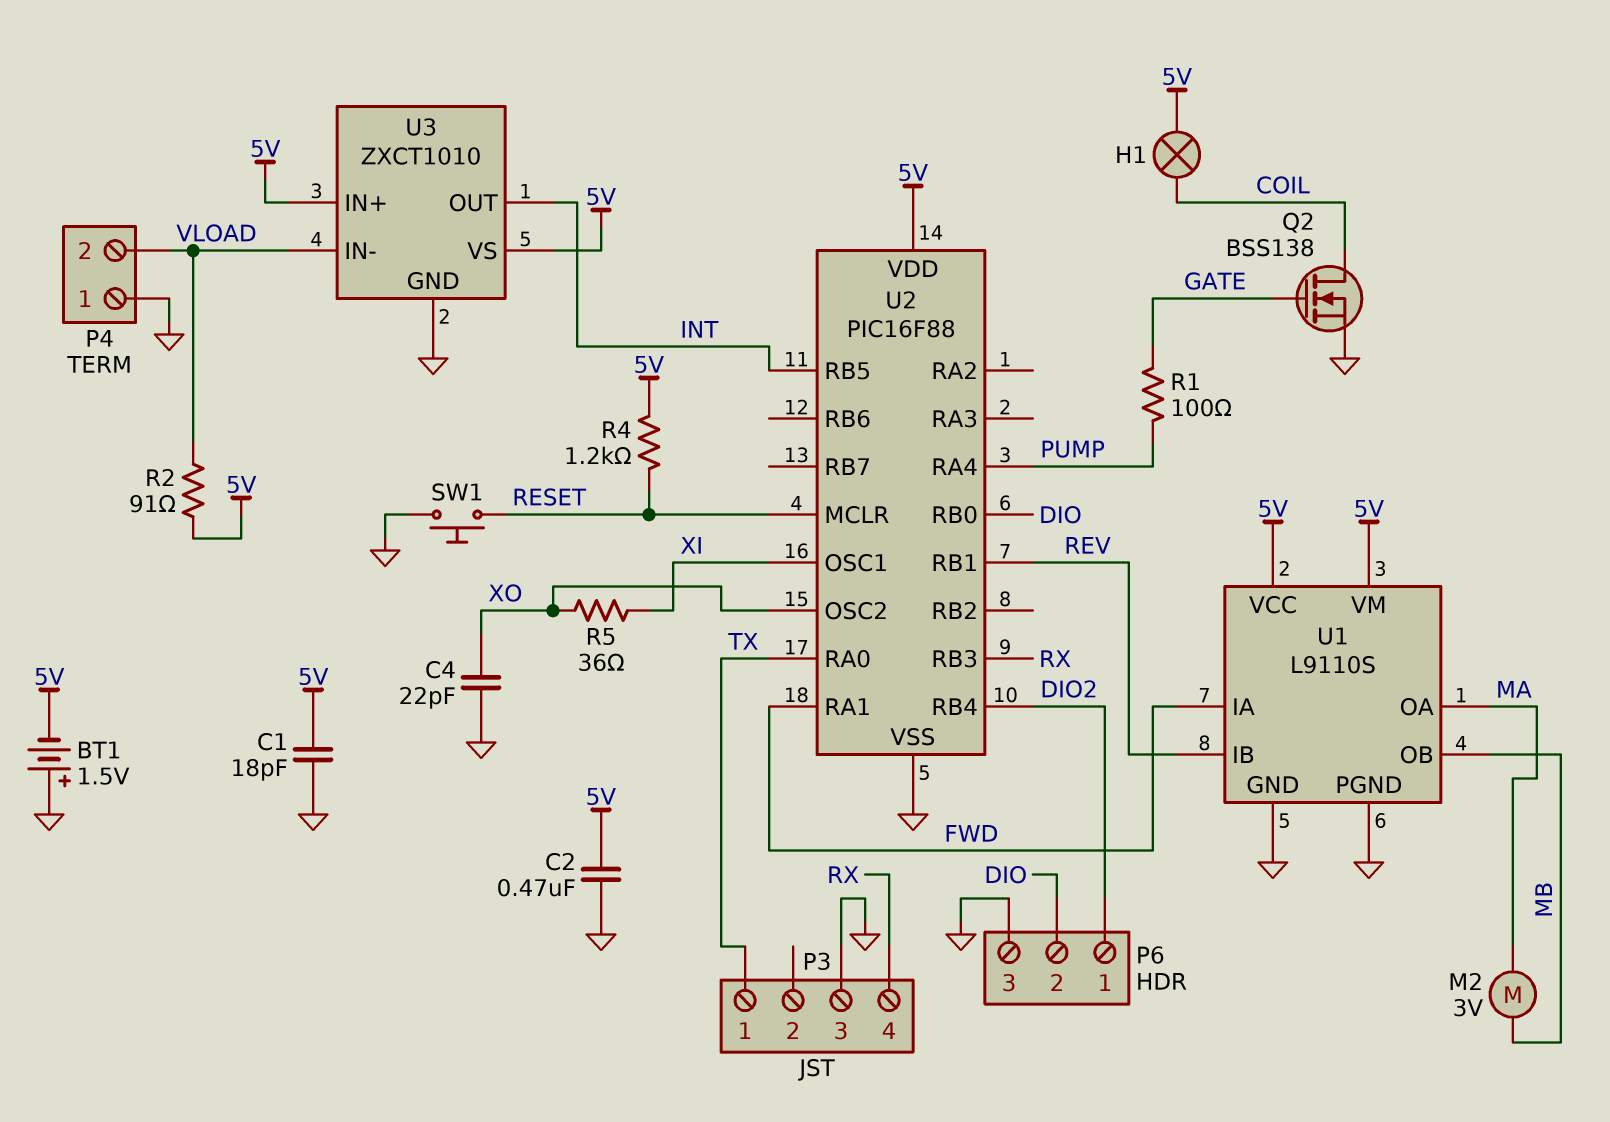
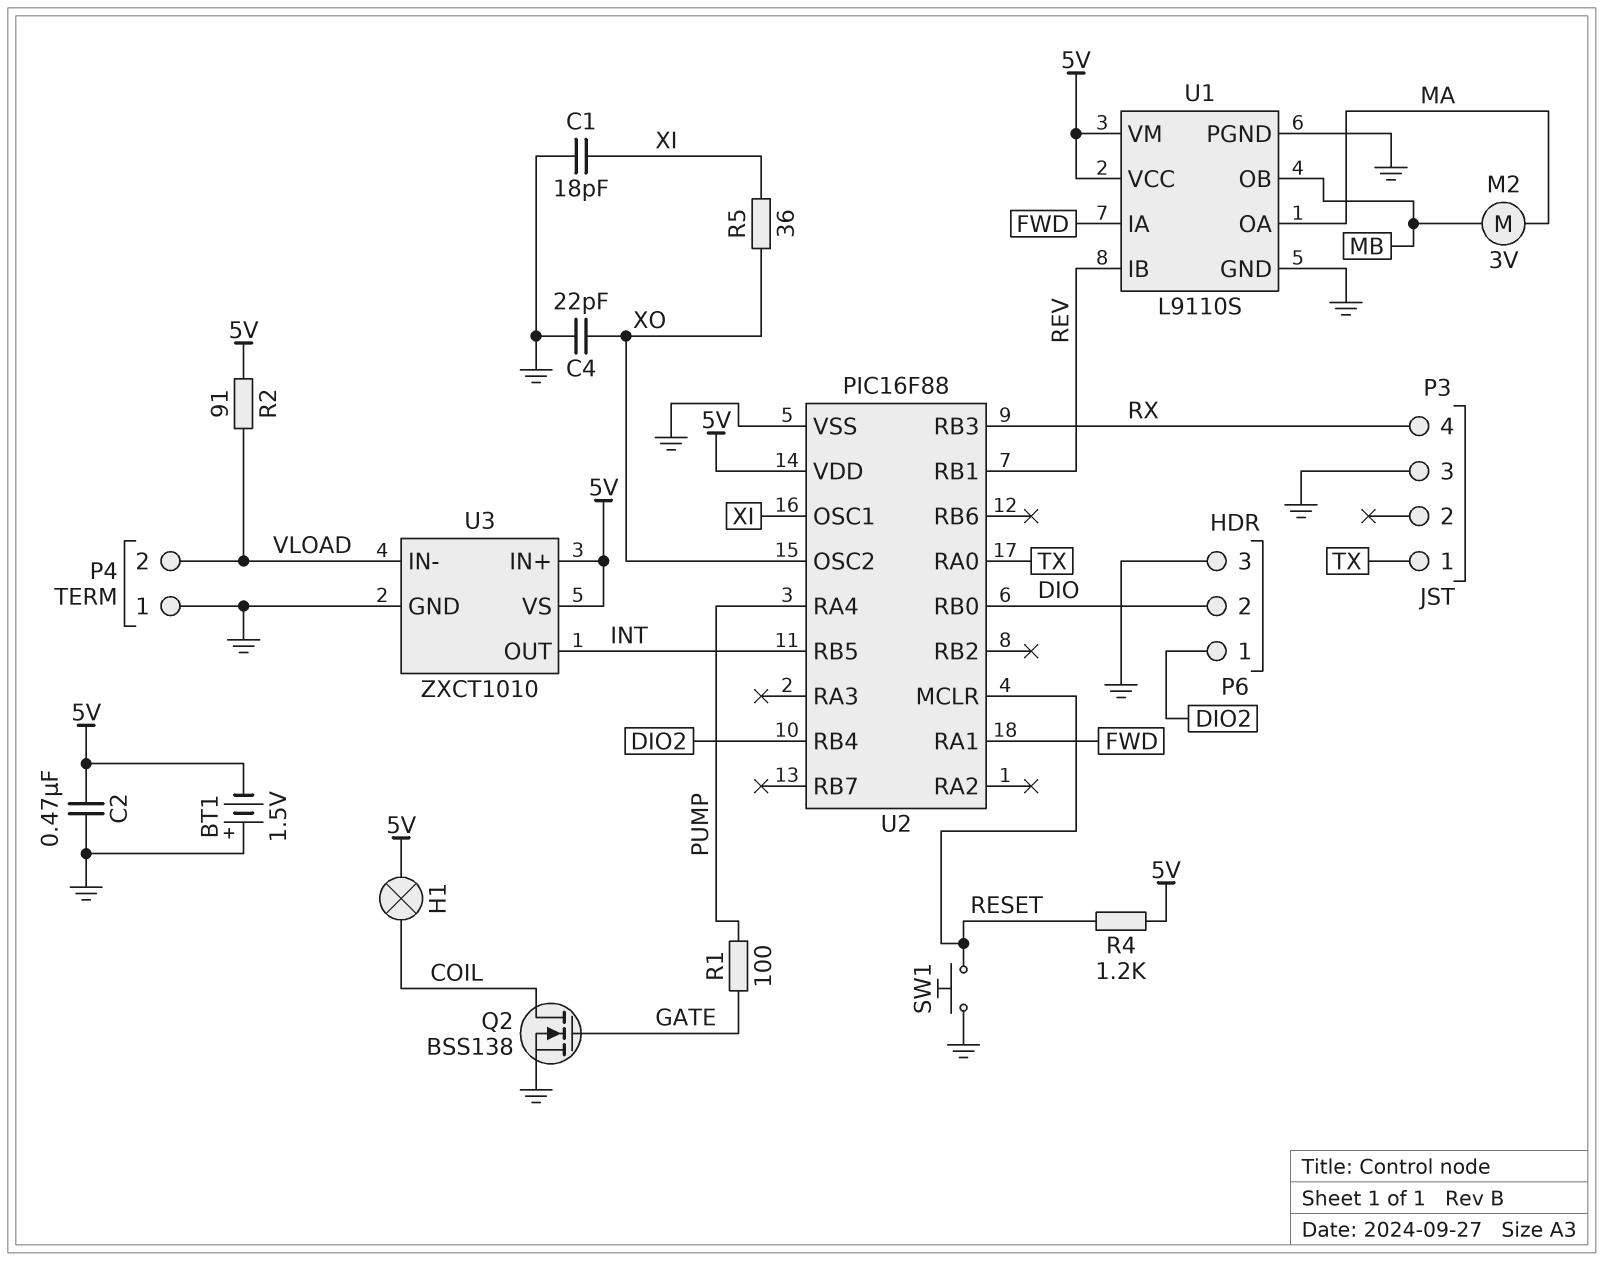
C1: 18pF (5V, GND) -> 18pF (GND, XI)

